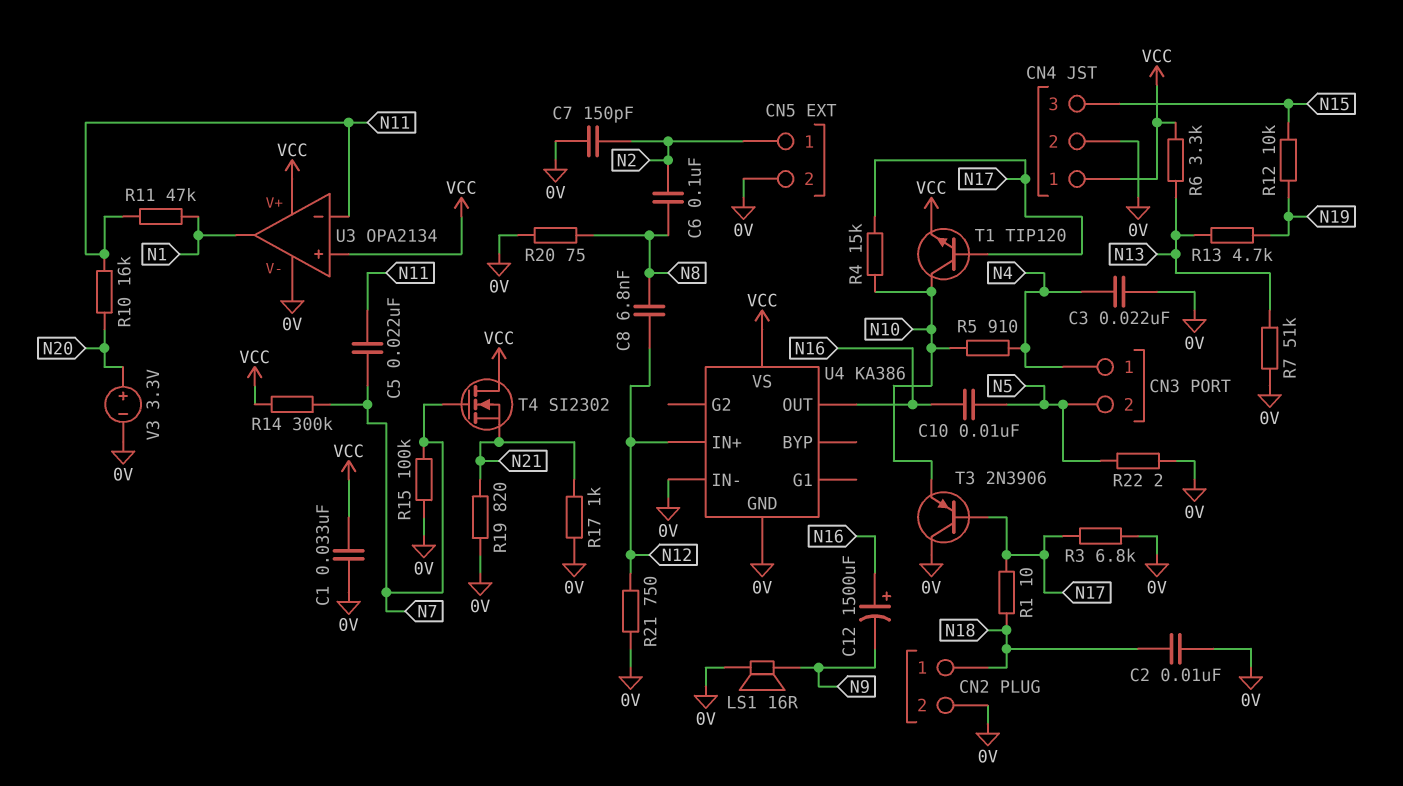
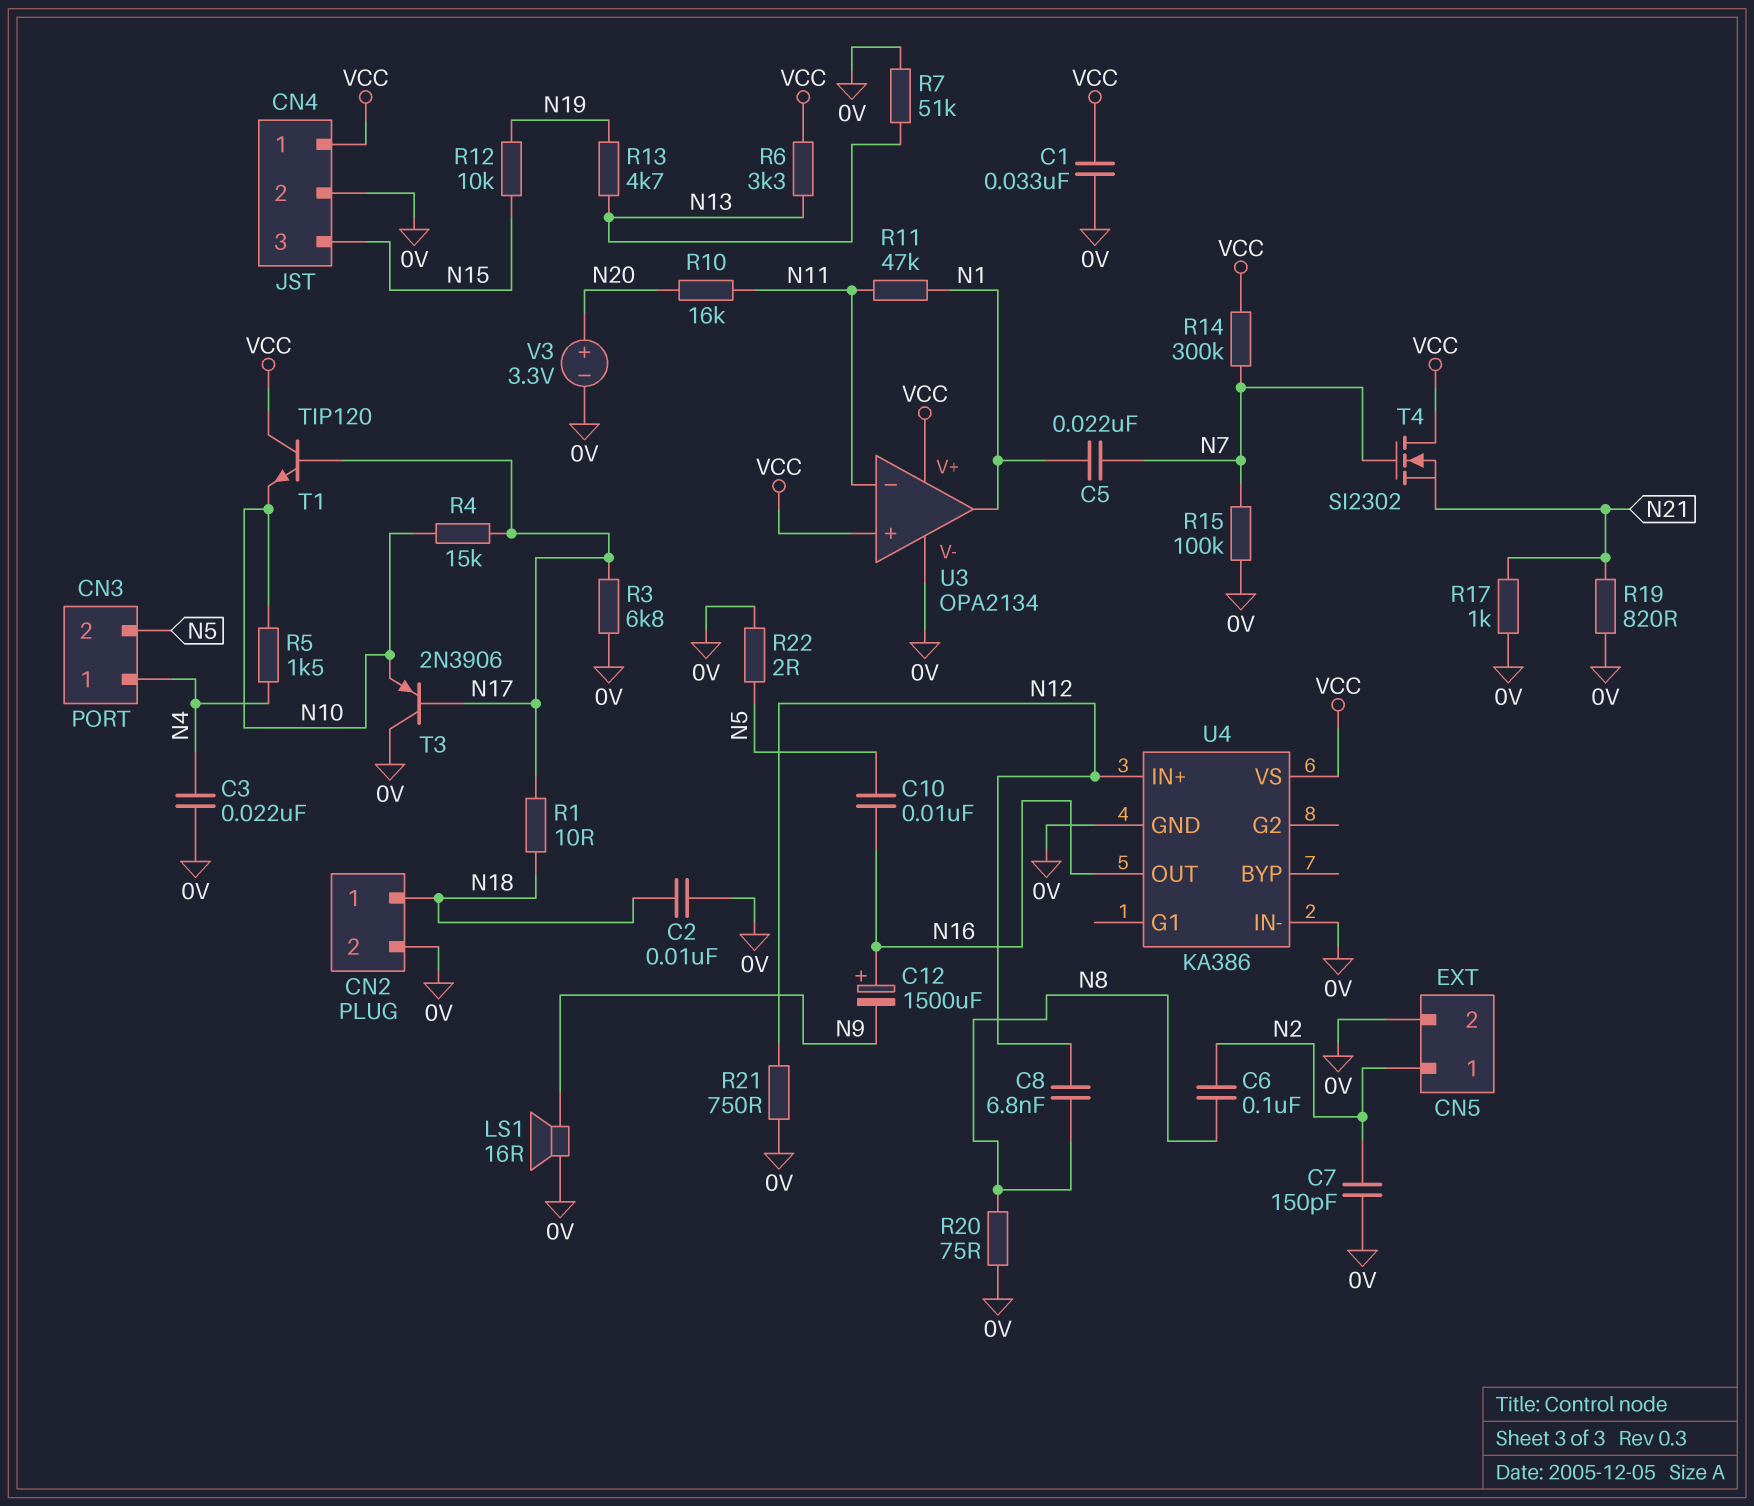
C5: 22nF (N7, N11) -> 22nF (N1, N7)
R5: 910 (N4, N10) -> 1.5k (N4, N10)
T1: NPN TIP120 (B N17, C N10, E VCC) -> NPN TIP120 (B N17, C VCC, E N10)

